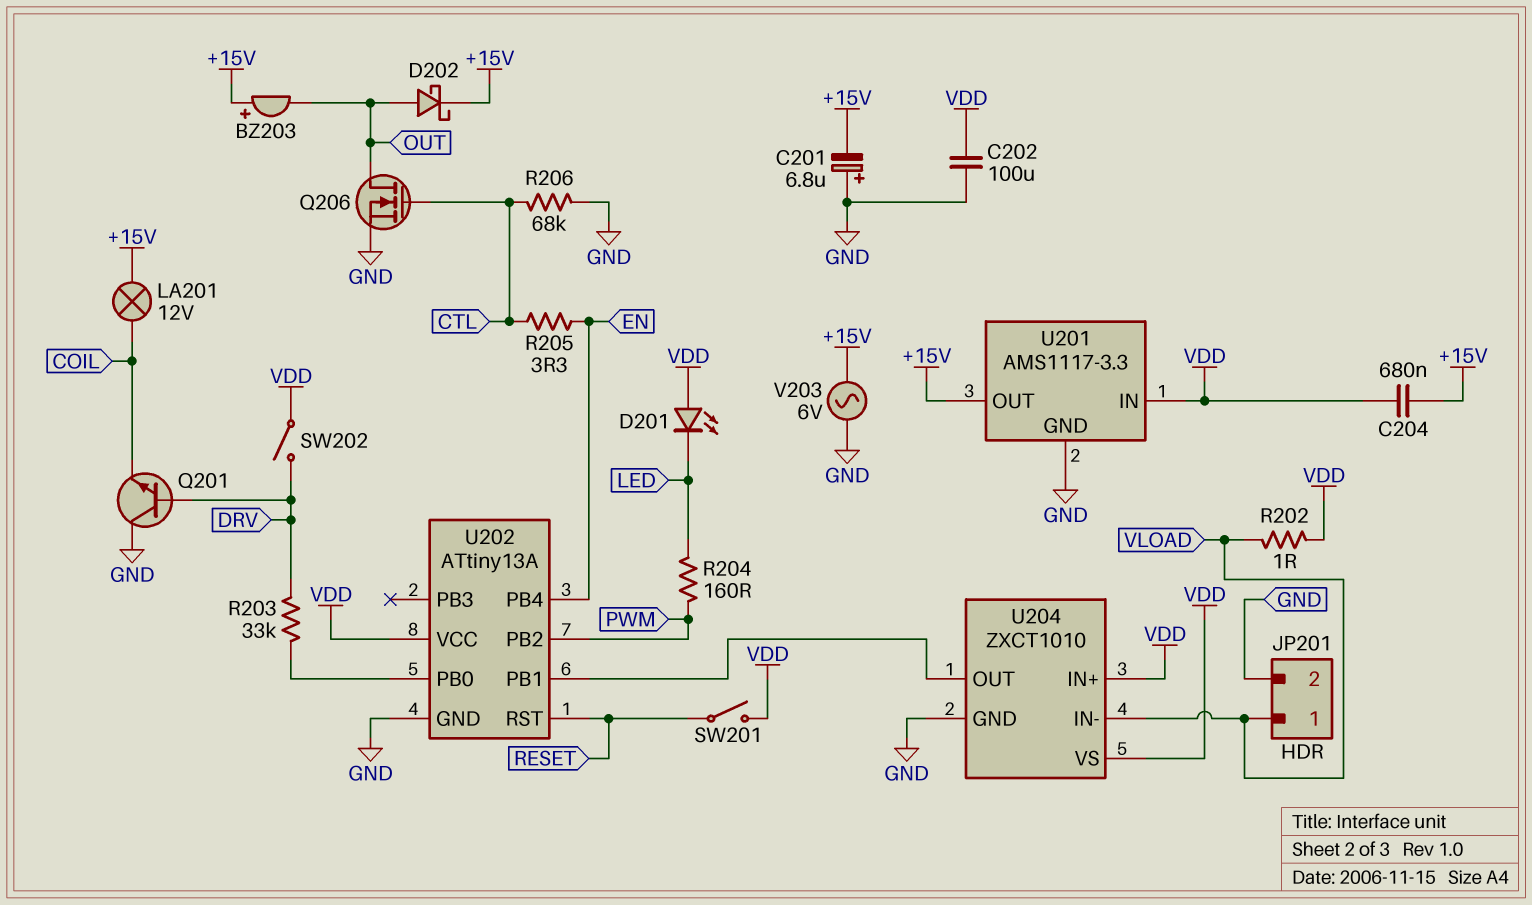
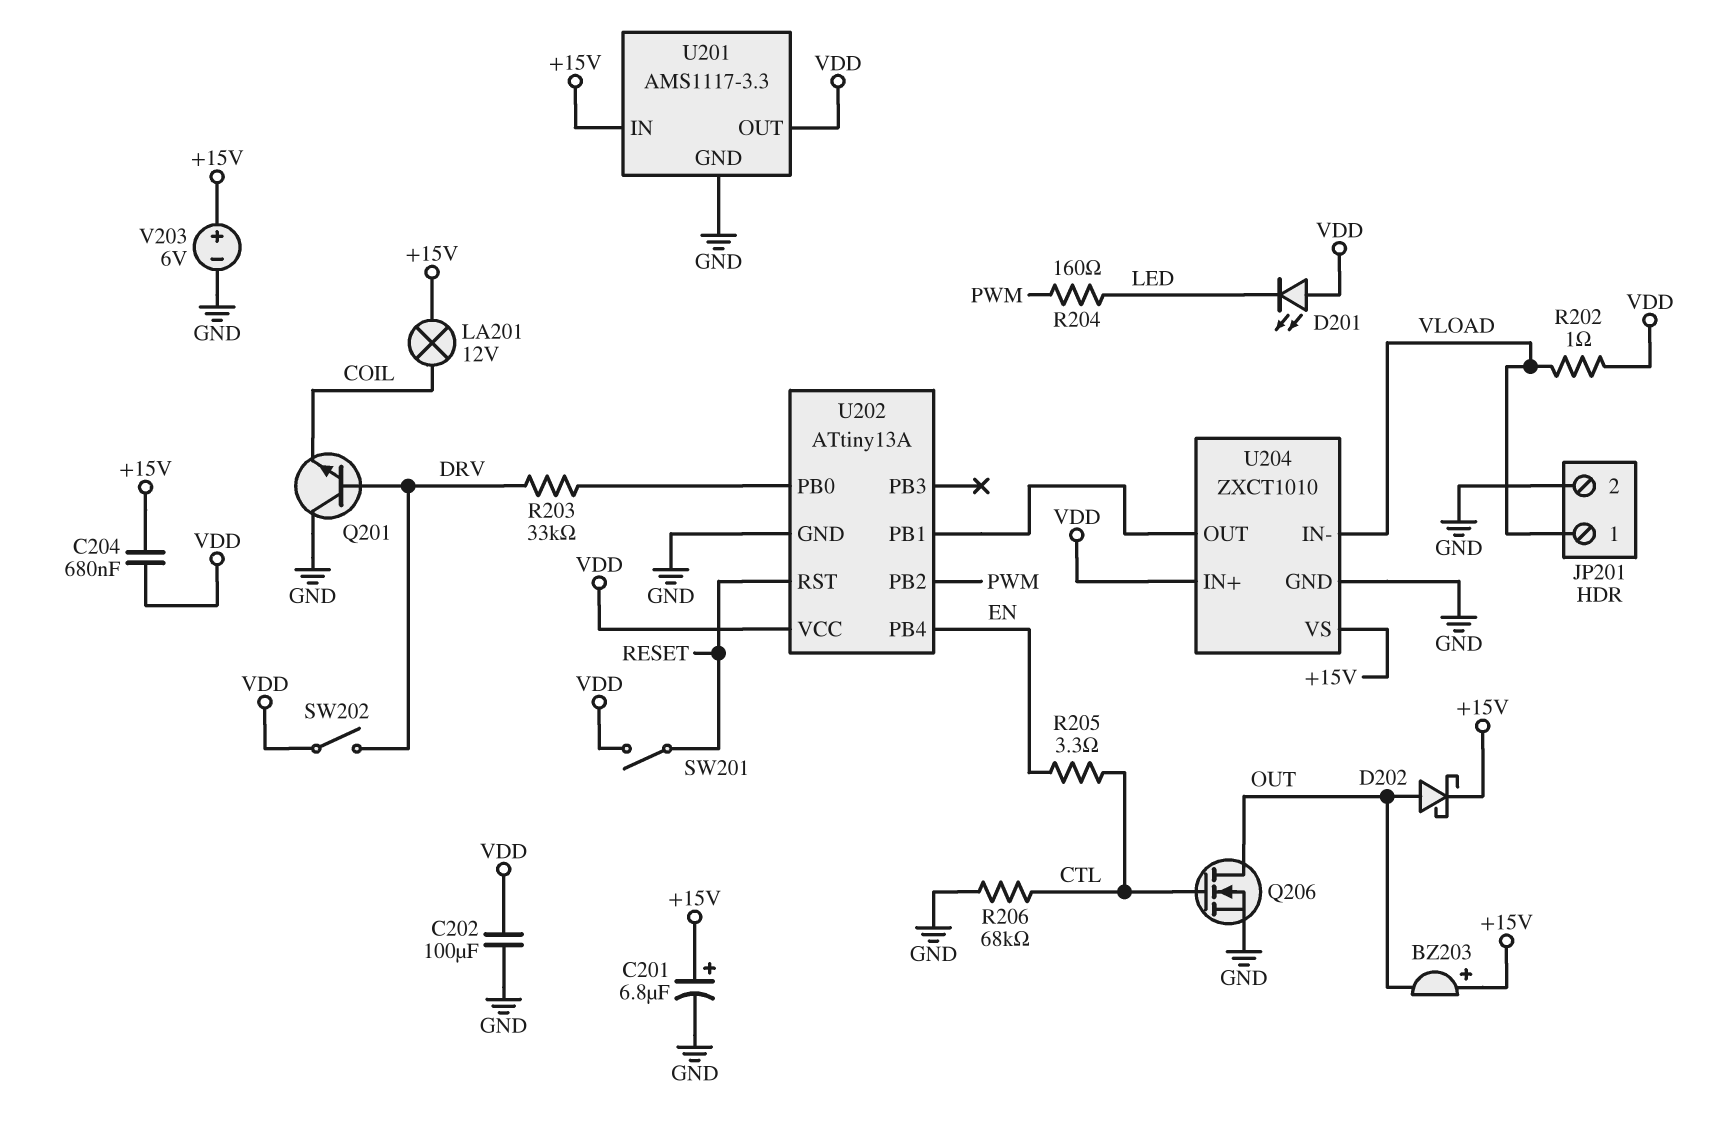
C201: 6.8uF (plus GND, minus +15V) -> 6.8uF (plus +15V, minus GND)
U201 pin IN: VDD -> +15V
U201 pin OUT: +15V -> VDD
U204 pin VS: VDD -> +15V
V203: AC 6V (+15V, GND) -> 6V (plus +15V, minus GND)

